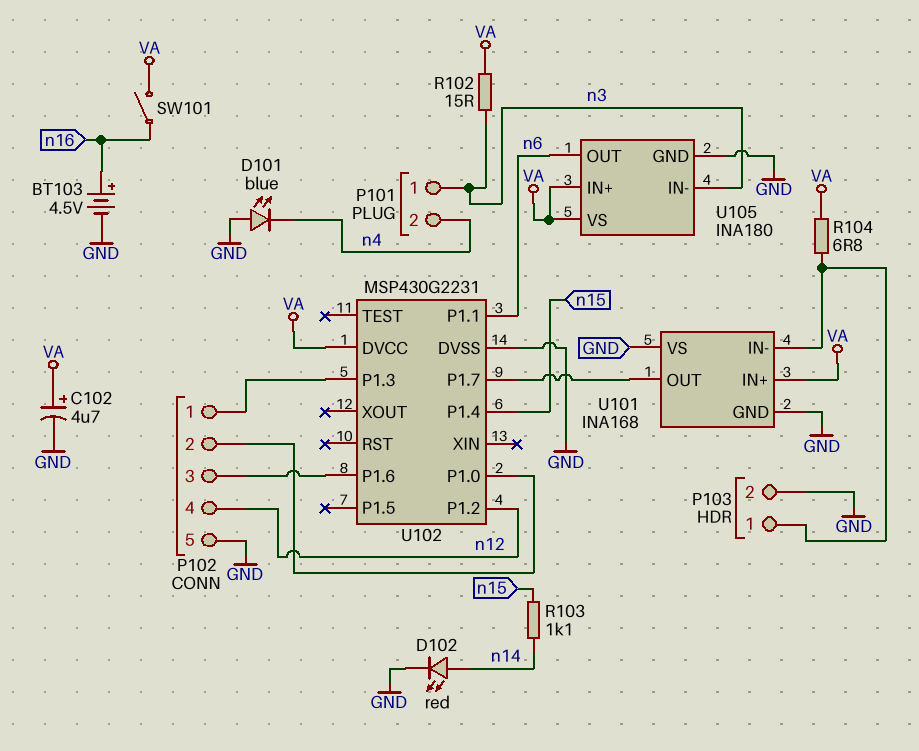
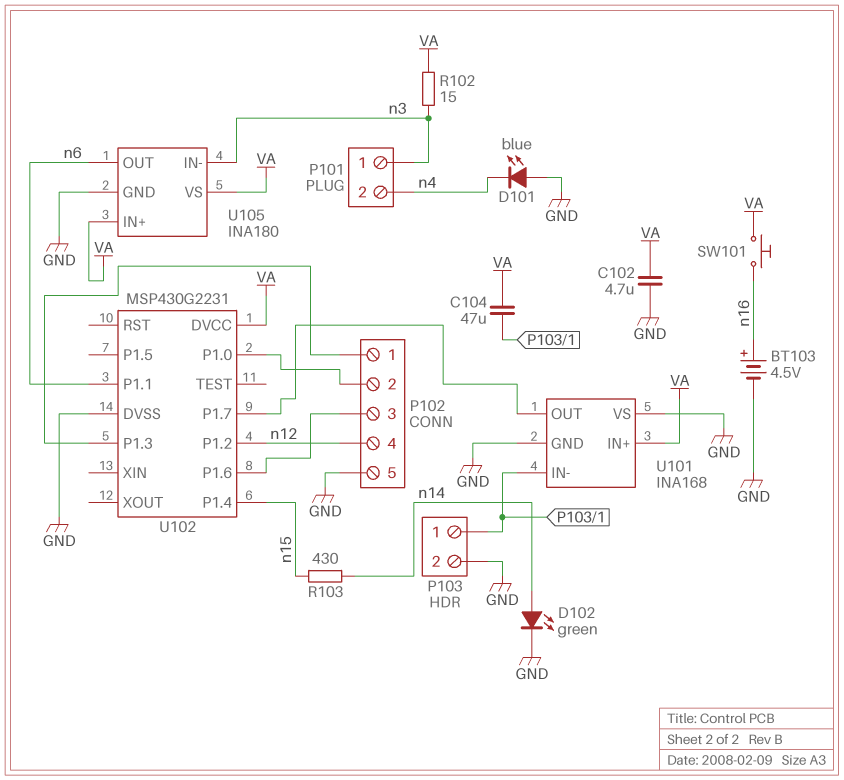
C102: 4.7uF (plus VA, minus GND) -> 4.7uF (GND, VA)
C104: none -> 47uF (P103/1, VA)
D102: LED red (A n14, K GND) -> LED green (A n14, K GND)
R103: 1.1k (n14, n15) -> 430 (n14, n15)
R104: 6.8 (P103/1, VA) -> none
SW101: switch (VA, n16) -> button (VA, n16)

